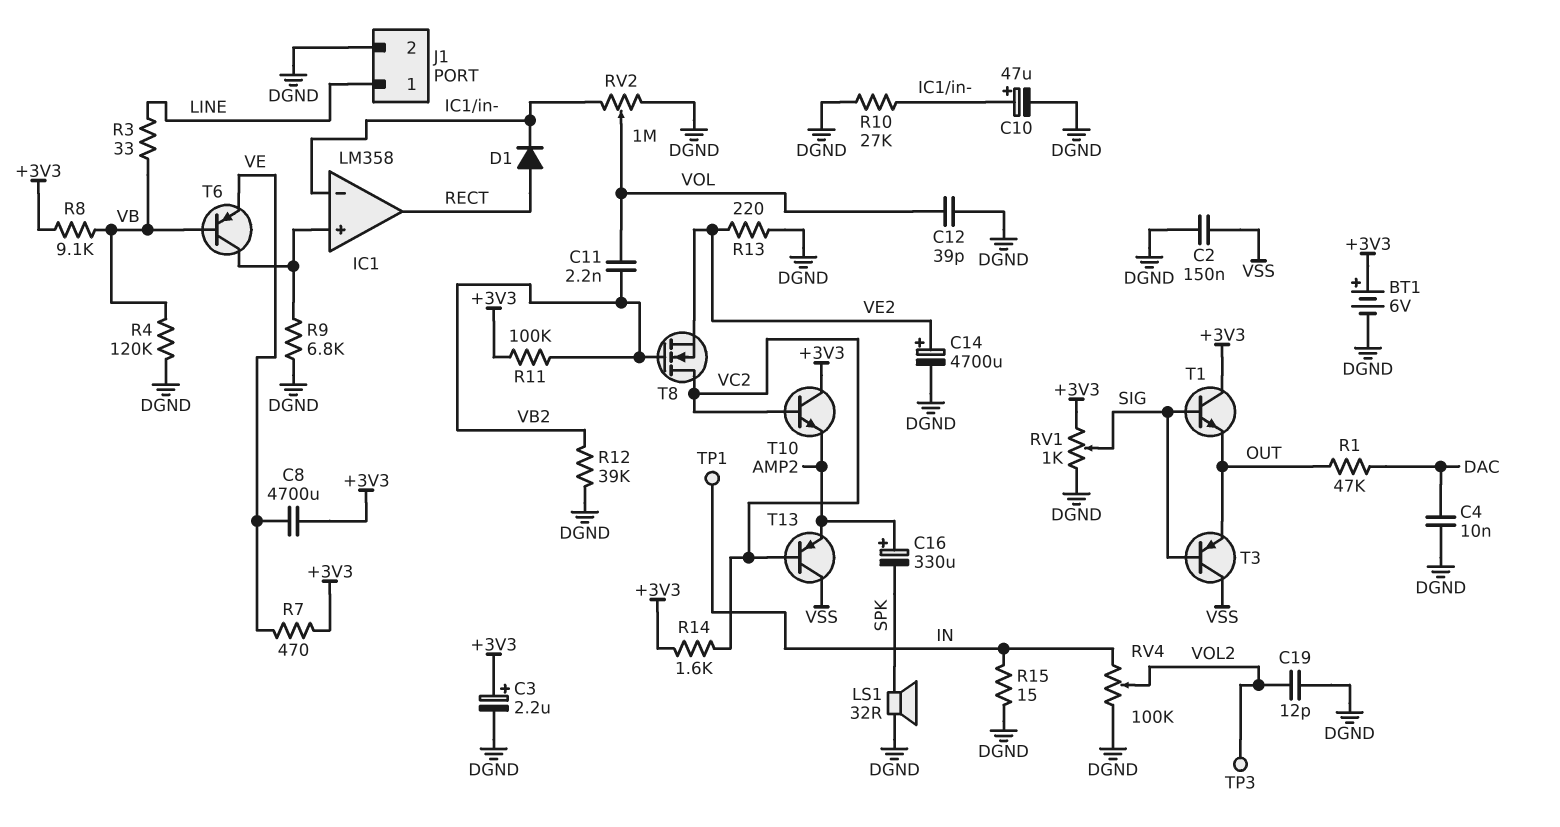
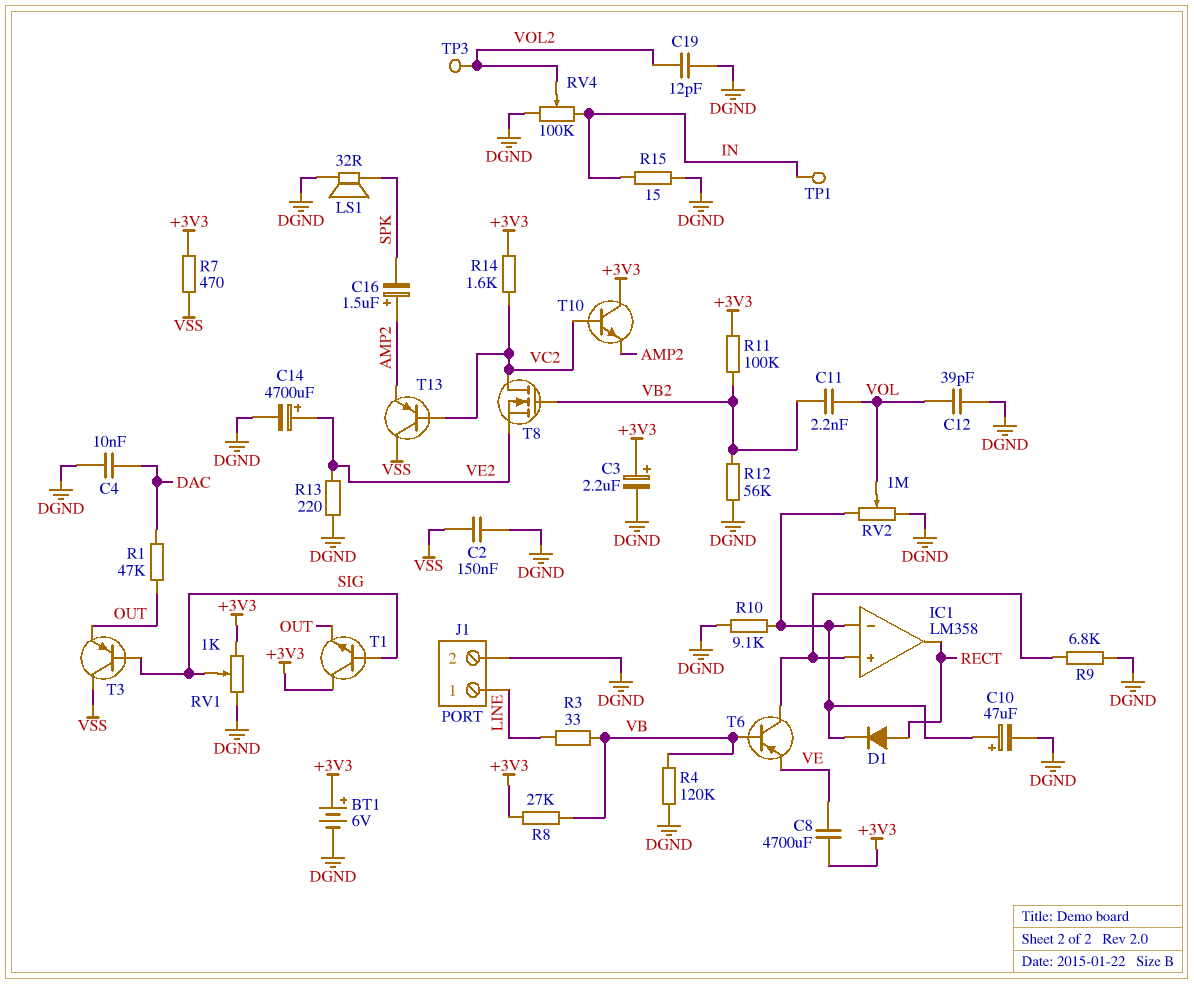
C16: 330uF (plus AMP2, minus SPK) -> 1.5uF (plus AMP2, minus SPK)
R7: 470 (+3V3, VE) -> 470 (+3V3, VSS)
R8: 9.1k (+3V3, VB) -> 27k (+3V3, VB)
R10: 27k (DGND, IC1/in-) -> 9.1k (DGND, IC1/in-)
R12: 39k (DGND, VB2) -> 56k (DGND, VB2)

